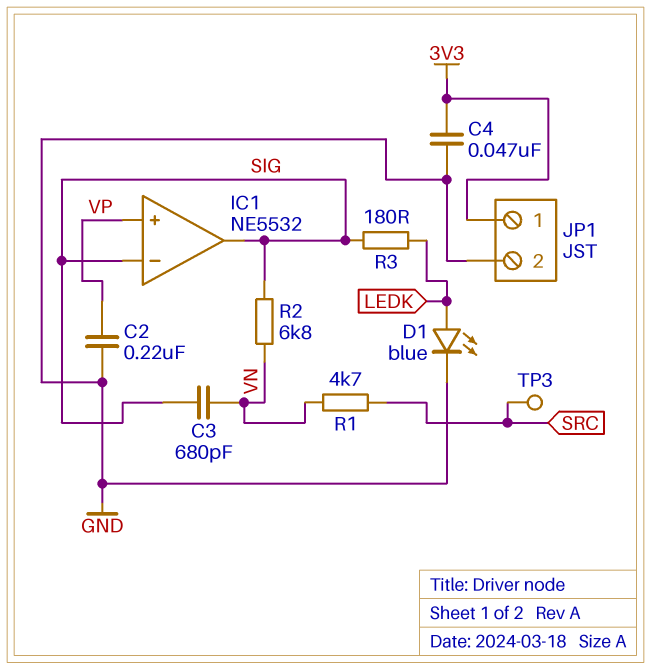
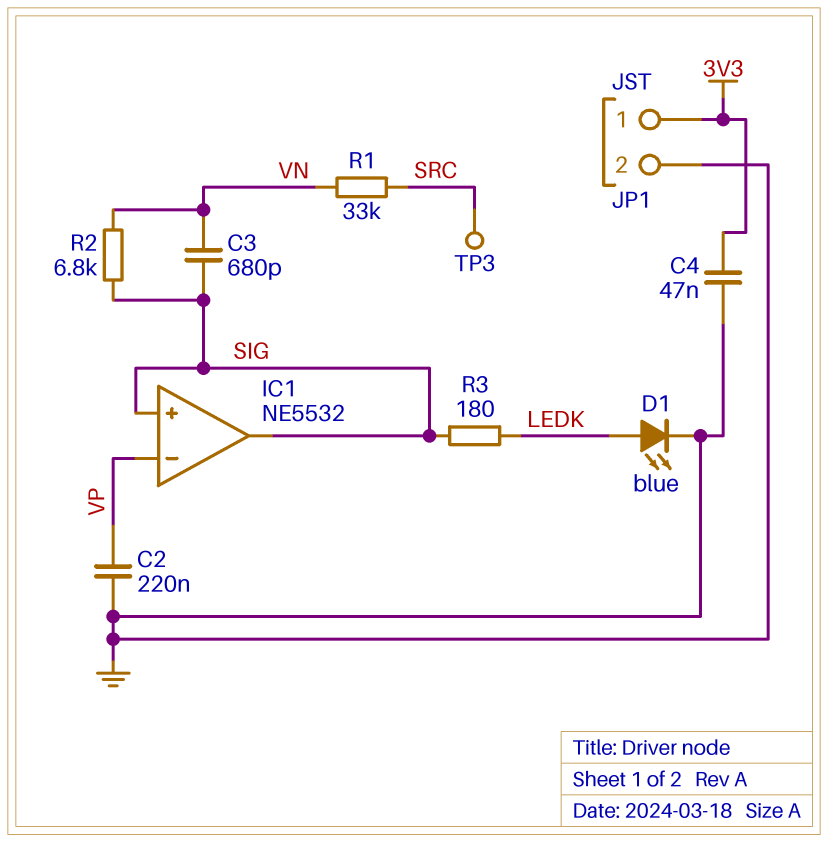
IC1 pin in+: VP -> SIG
IC1 pin in-: SIG -> VP
R1: 4.7k (SRC, VN) -> 33k (SRC, VN)

